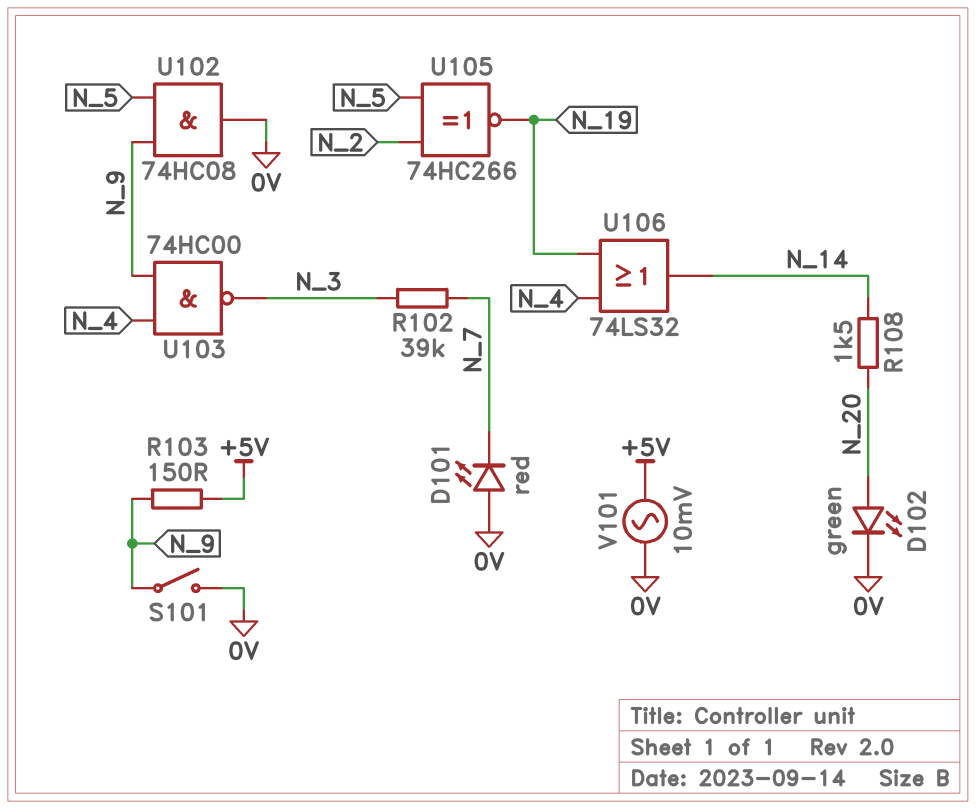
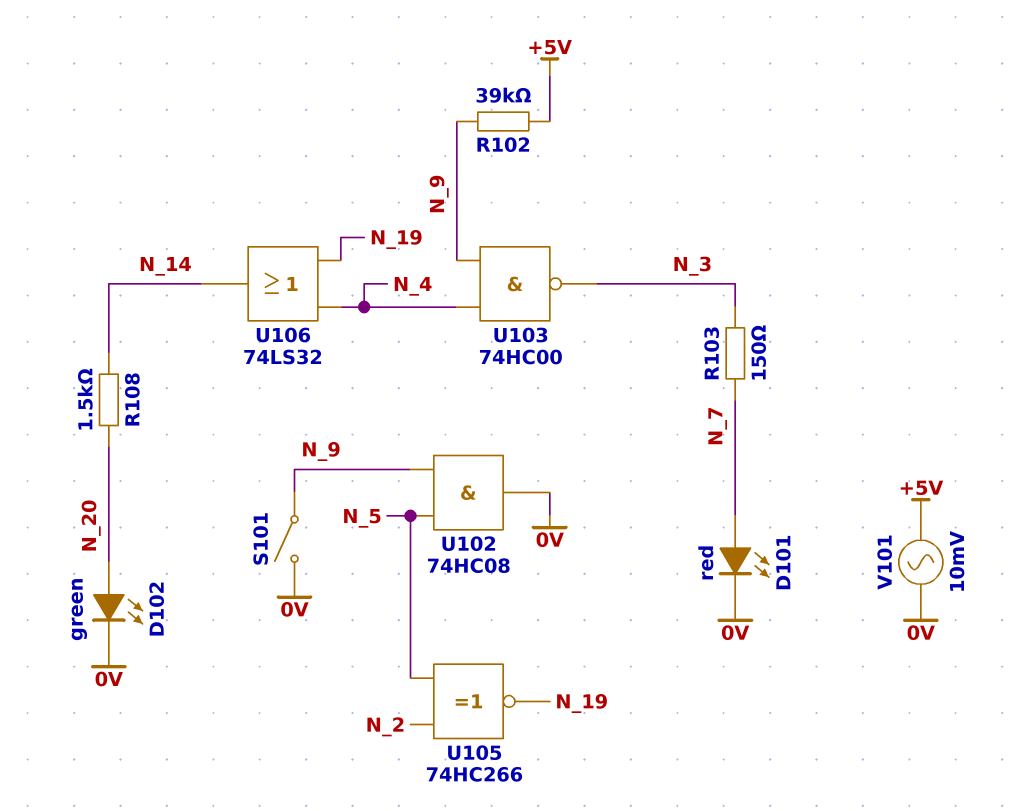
D101: LED red (A 0V, K N_7) -> LED red (A N_7, K 0V)
R102: 39k (N_3, N_7) -> 39k (+5V, N_9)
R103: 150 (+5V, N_9) -> 150 (N_3, N_7)

